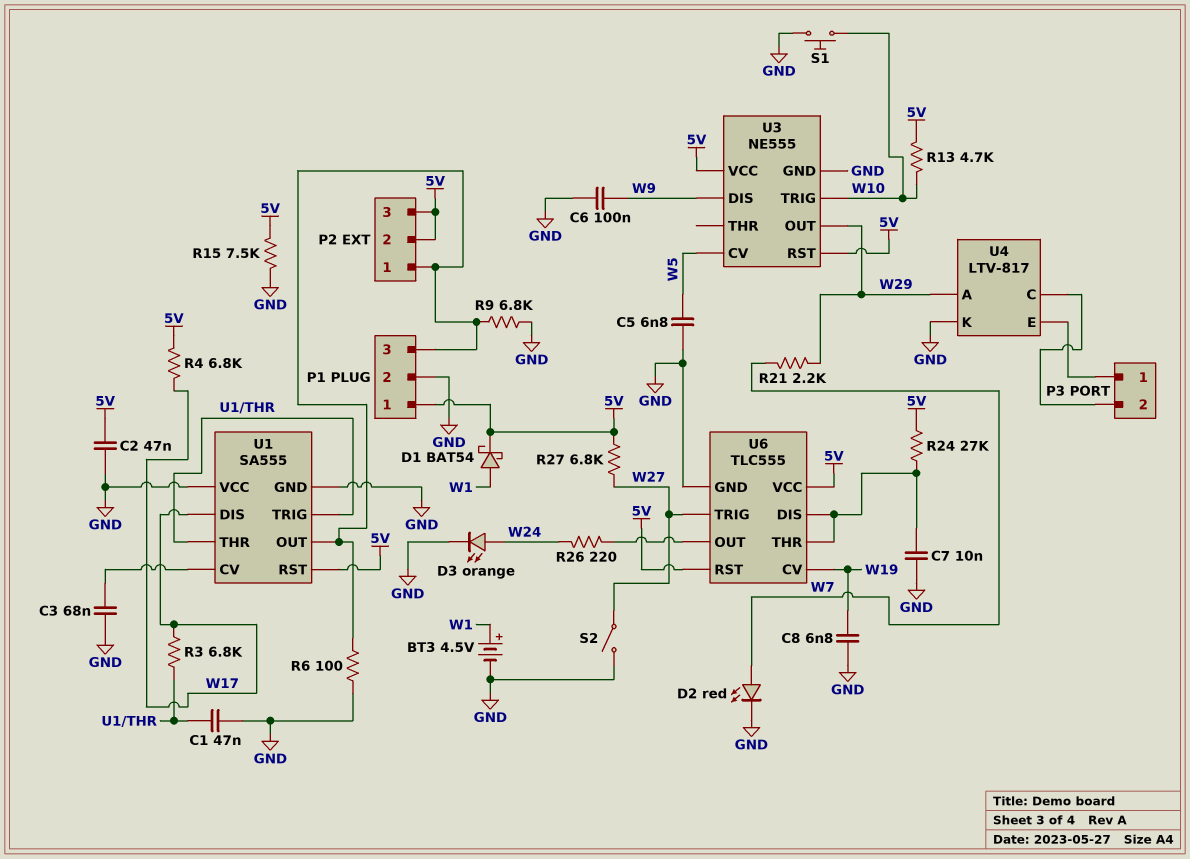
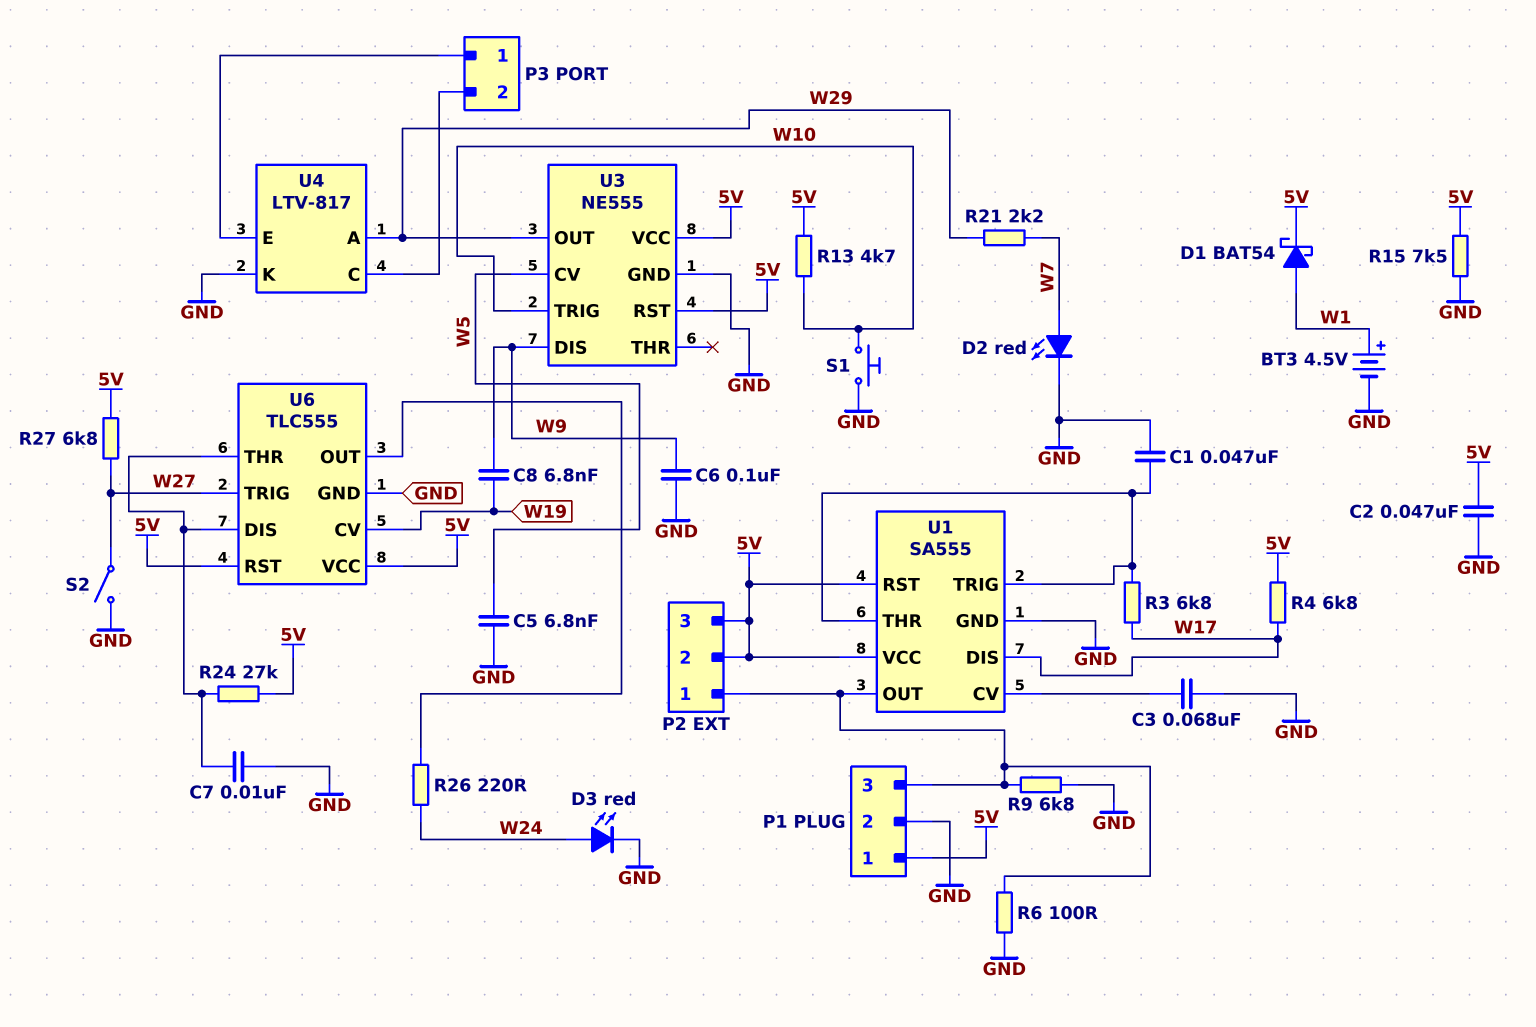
C8: 6.8nF (GND, W19) -> 6.8nF (W9, W19)
D3: LED orange (A W24, K GND) -> LED red (A W24, K GND)
U1 pin VCC: GND -> 5V

